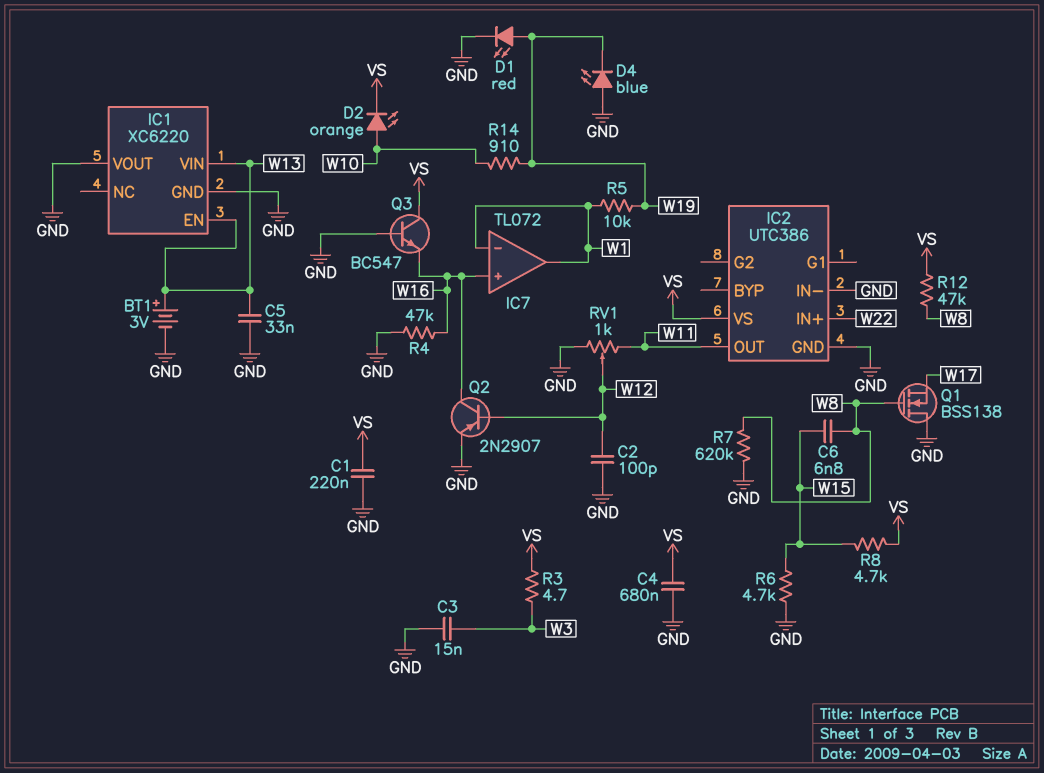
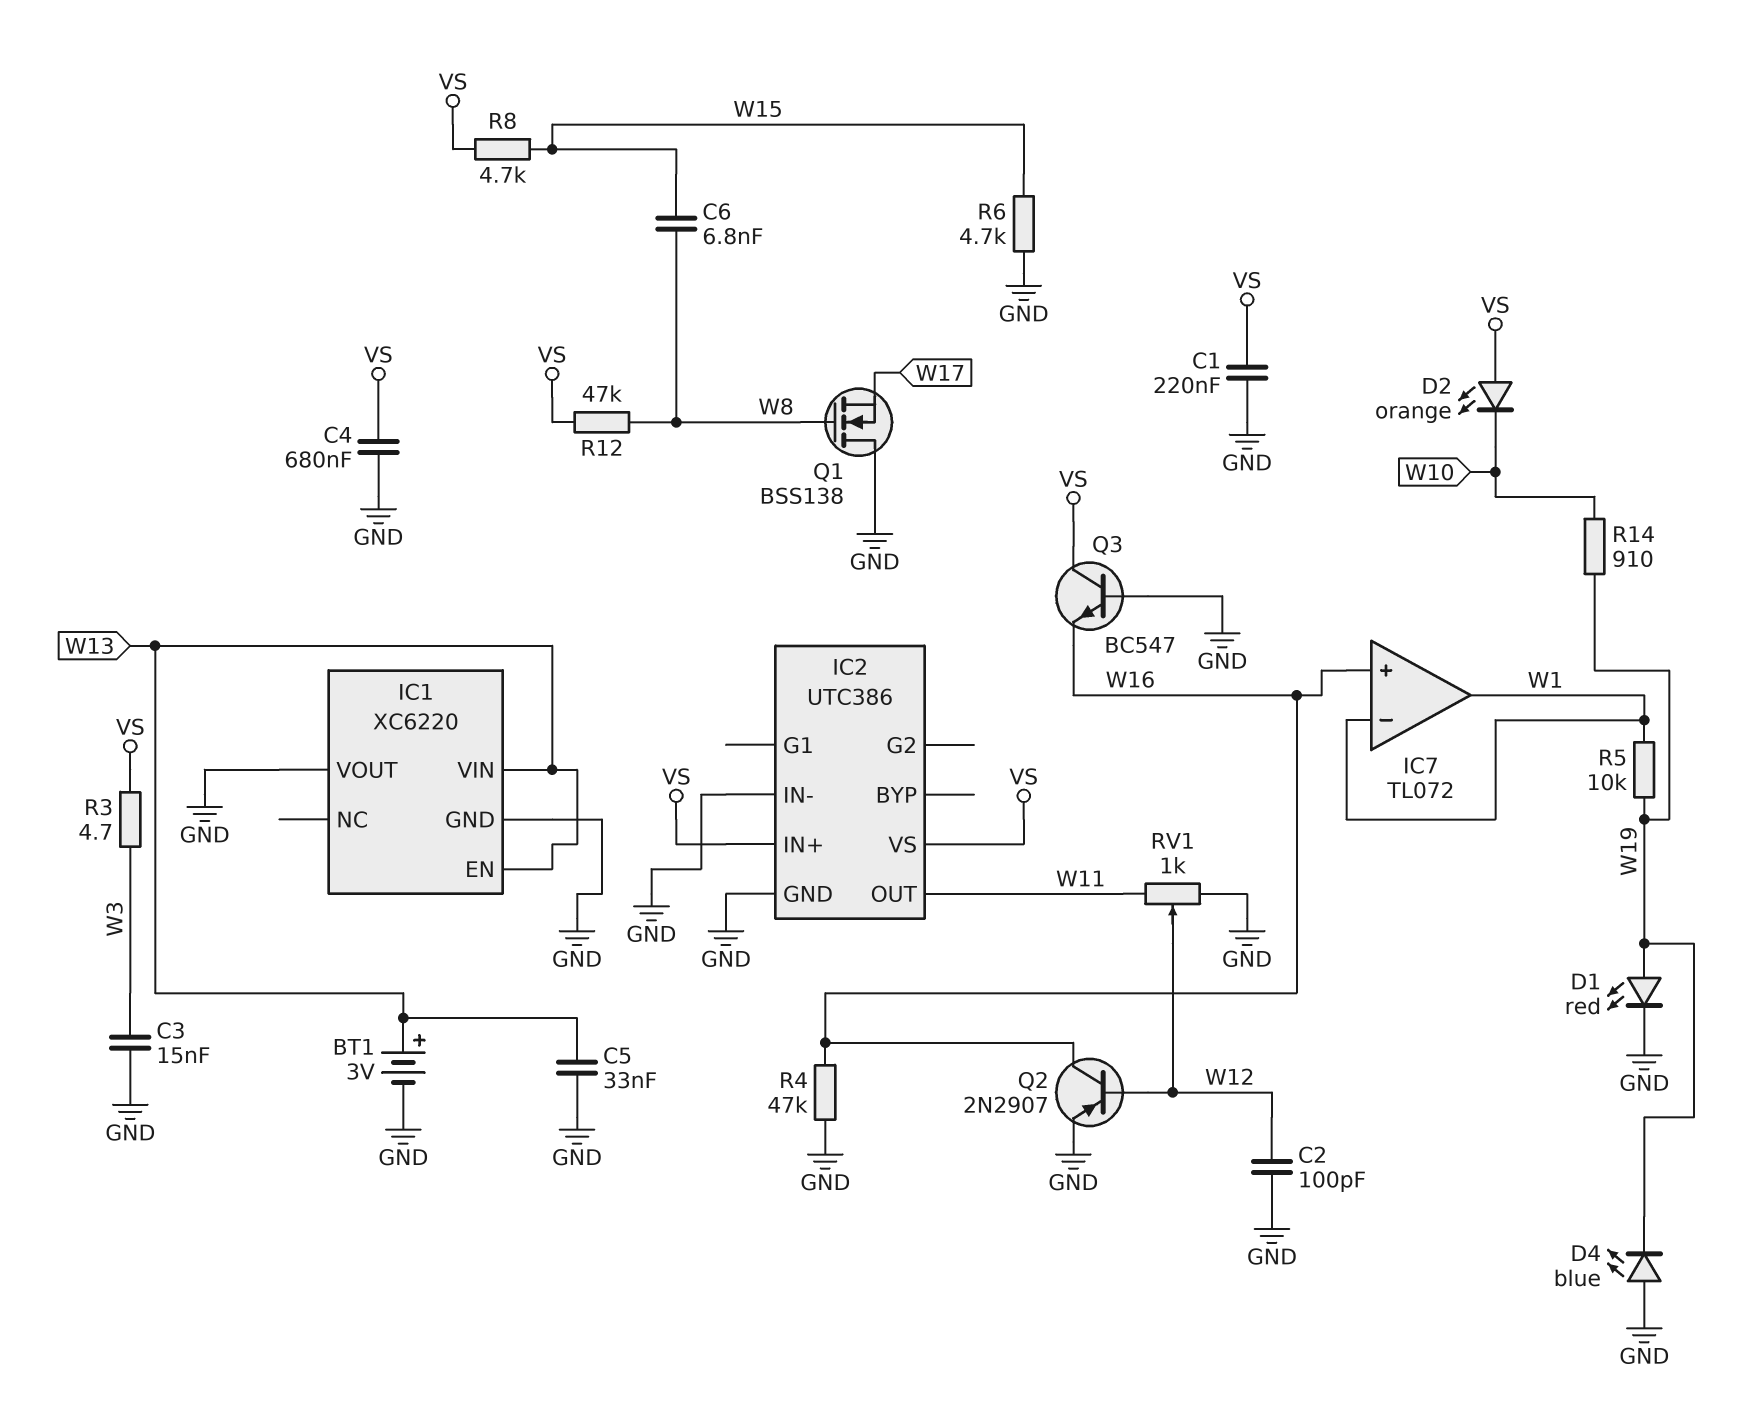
D2: LED orange (A W10, K VS) -> LED orange (A VS, K W10)
IC2 pin IN+: W22 -> VS
R7: 620k (GND, W8) -> none

